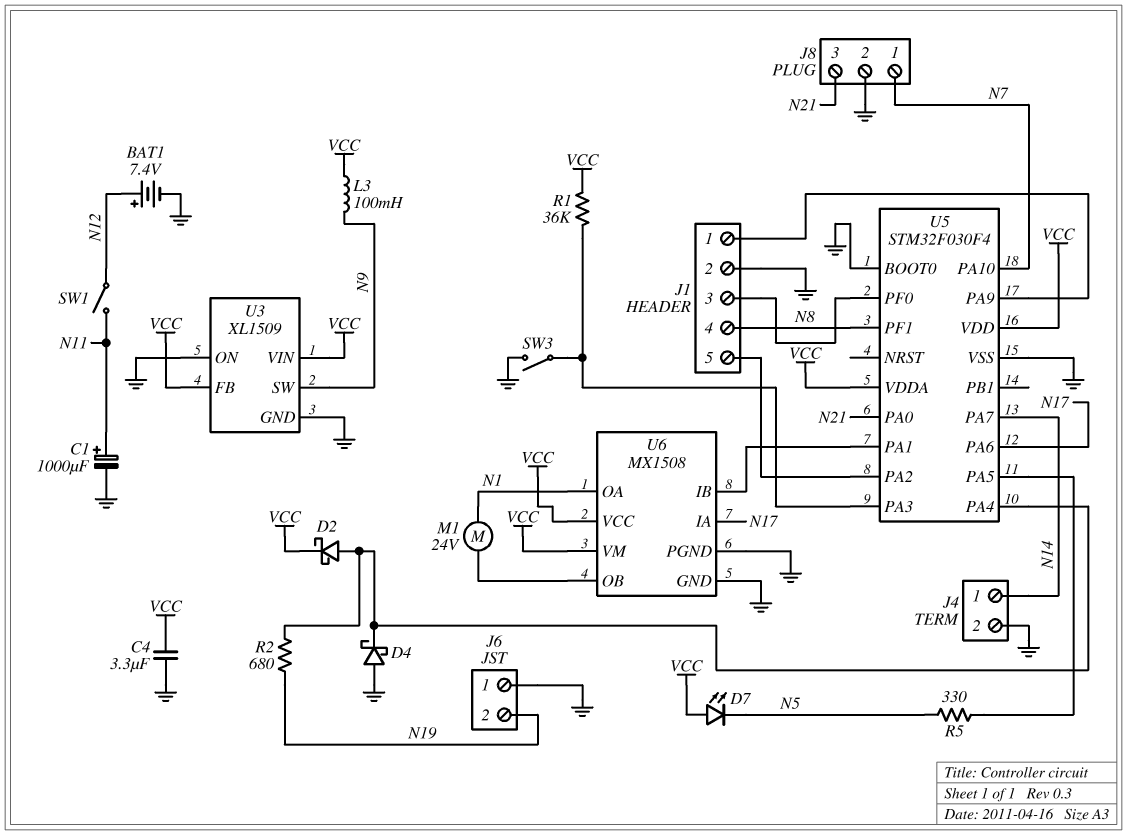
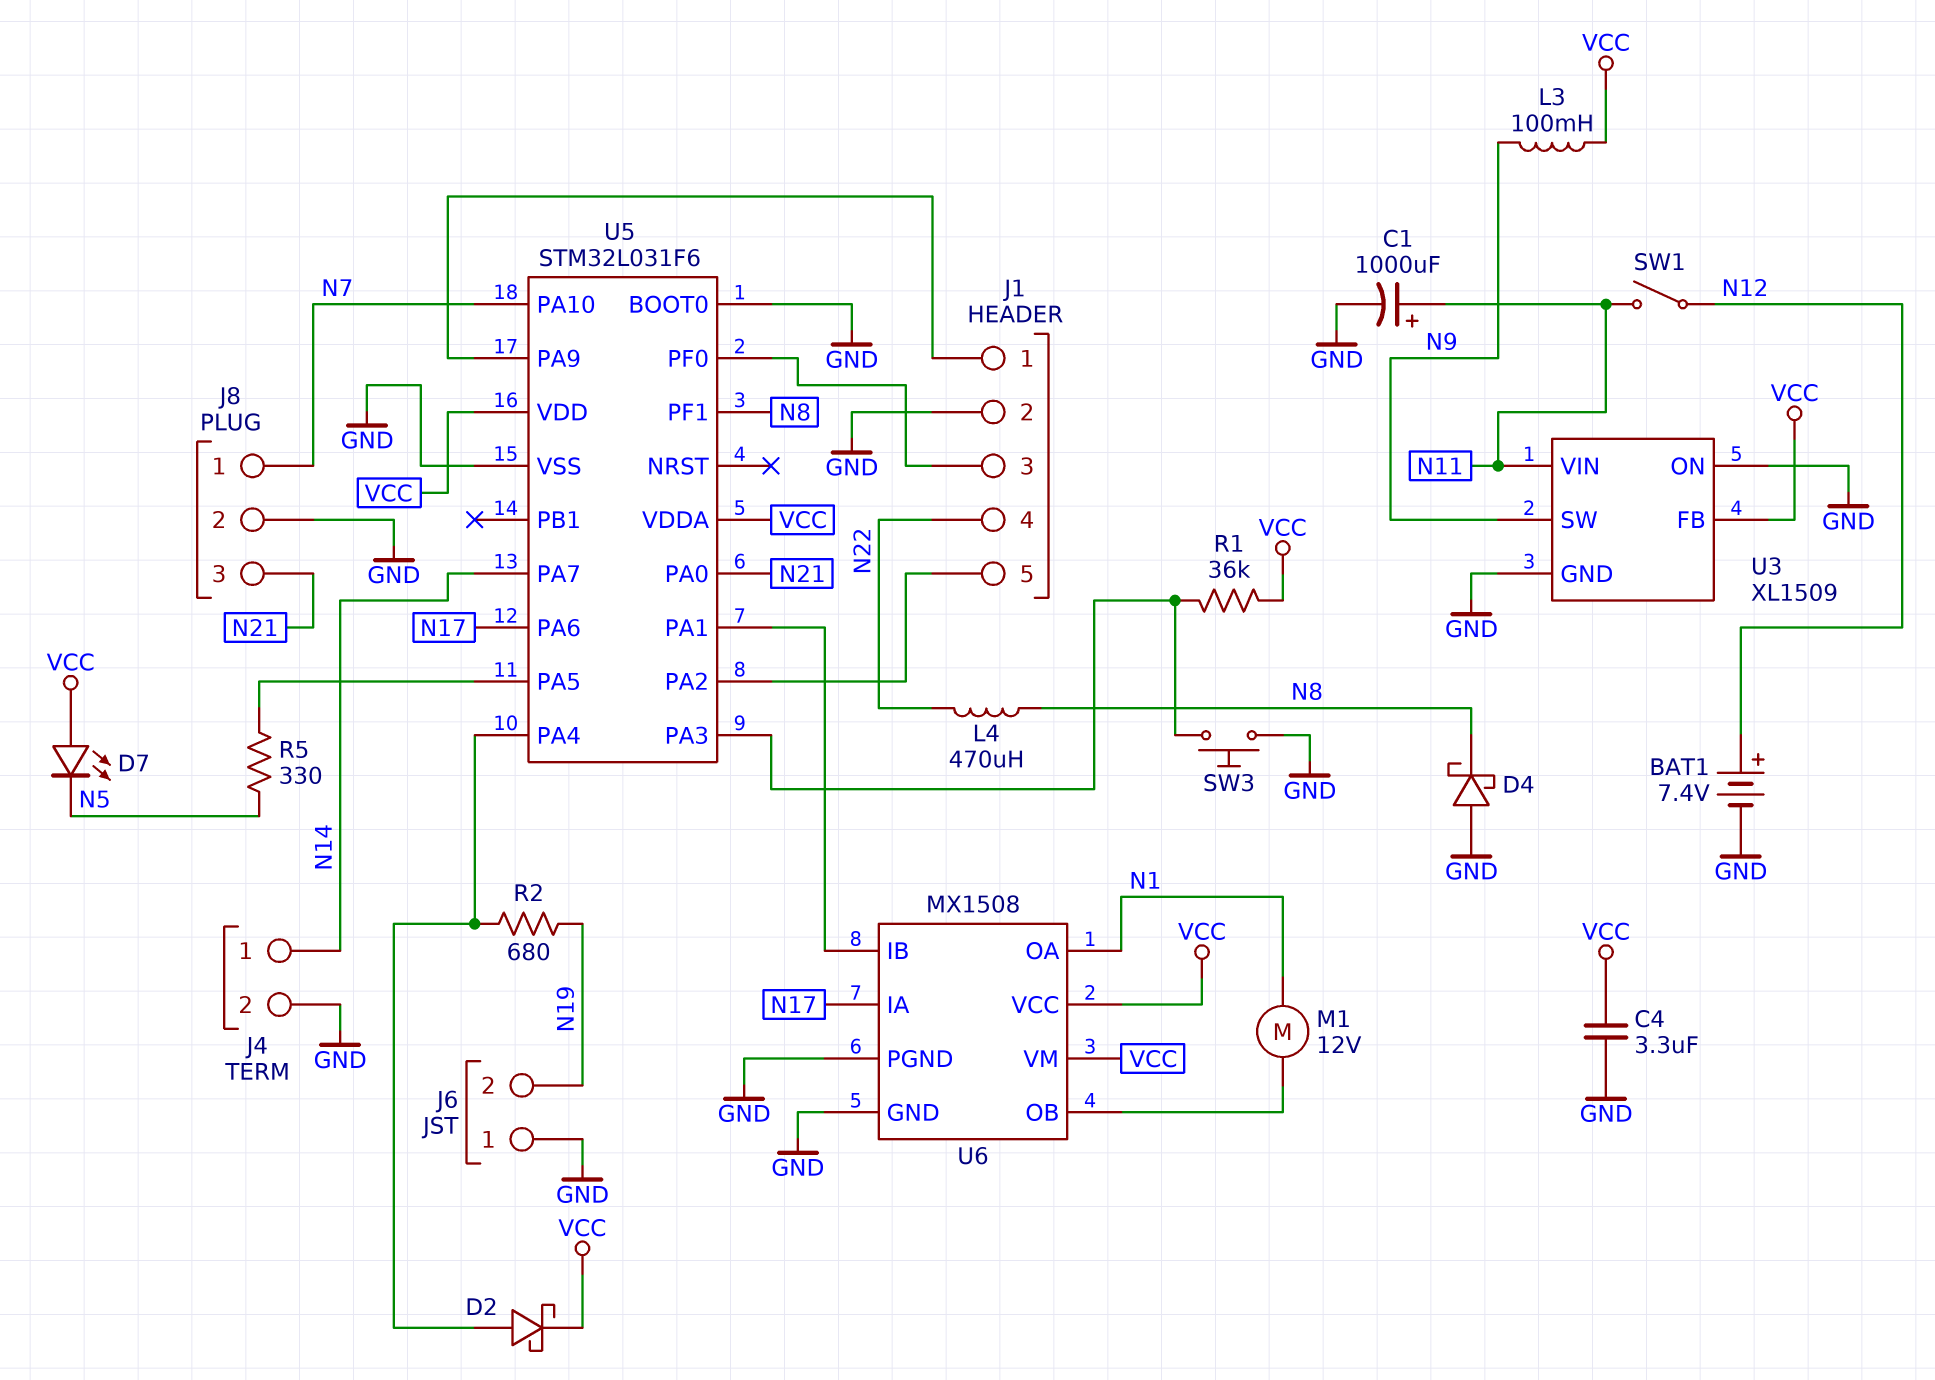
D4: schottky (A GND, K U5/PA4) -> schottky (A GND, K N8)
J1 pin 4: N8 -> N22
L4: none -> 470uH (N8, N22)
M1: motor 24V (N1, U6/OB) -> motor 12V (N1, U6/OB)
SW3: switch (GND, U5/PA3) -> button (GND, U5/PA3)
U3 pin VIN: VCC -> N11
U5: STM32F030F4 -> STM32L031F6

